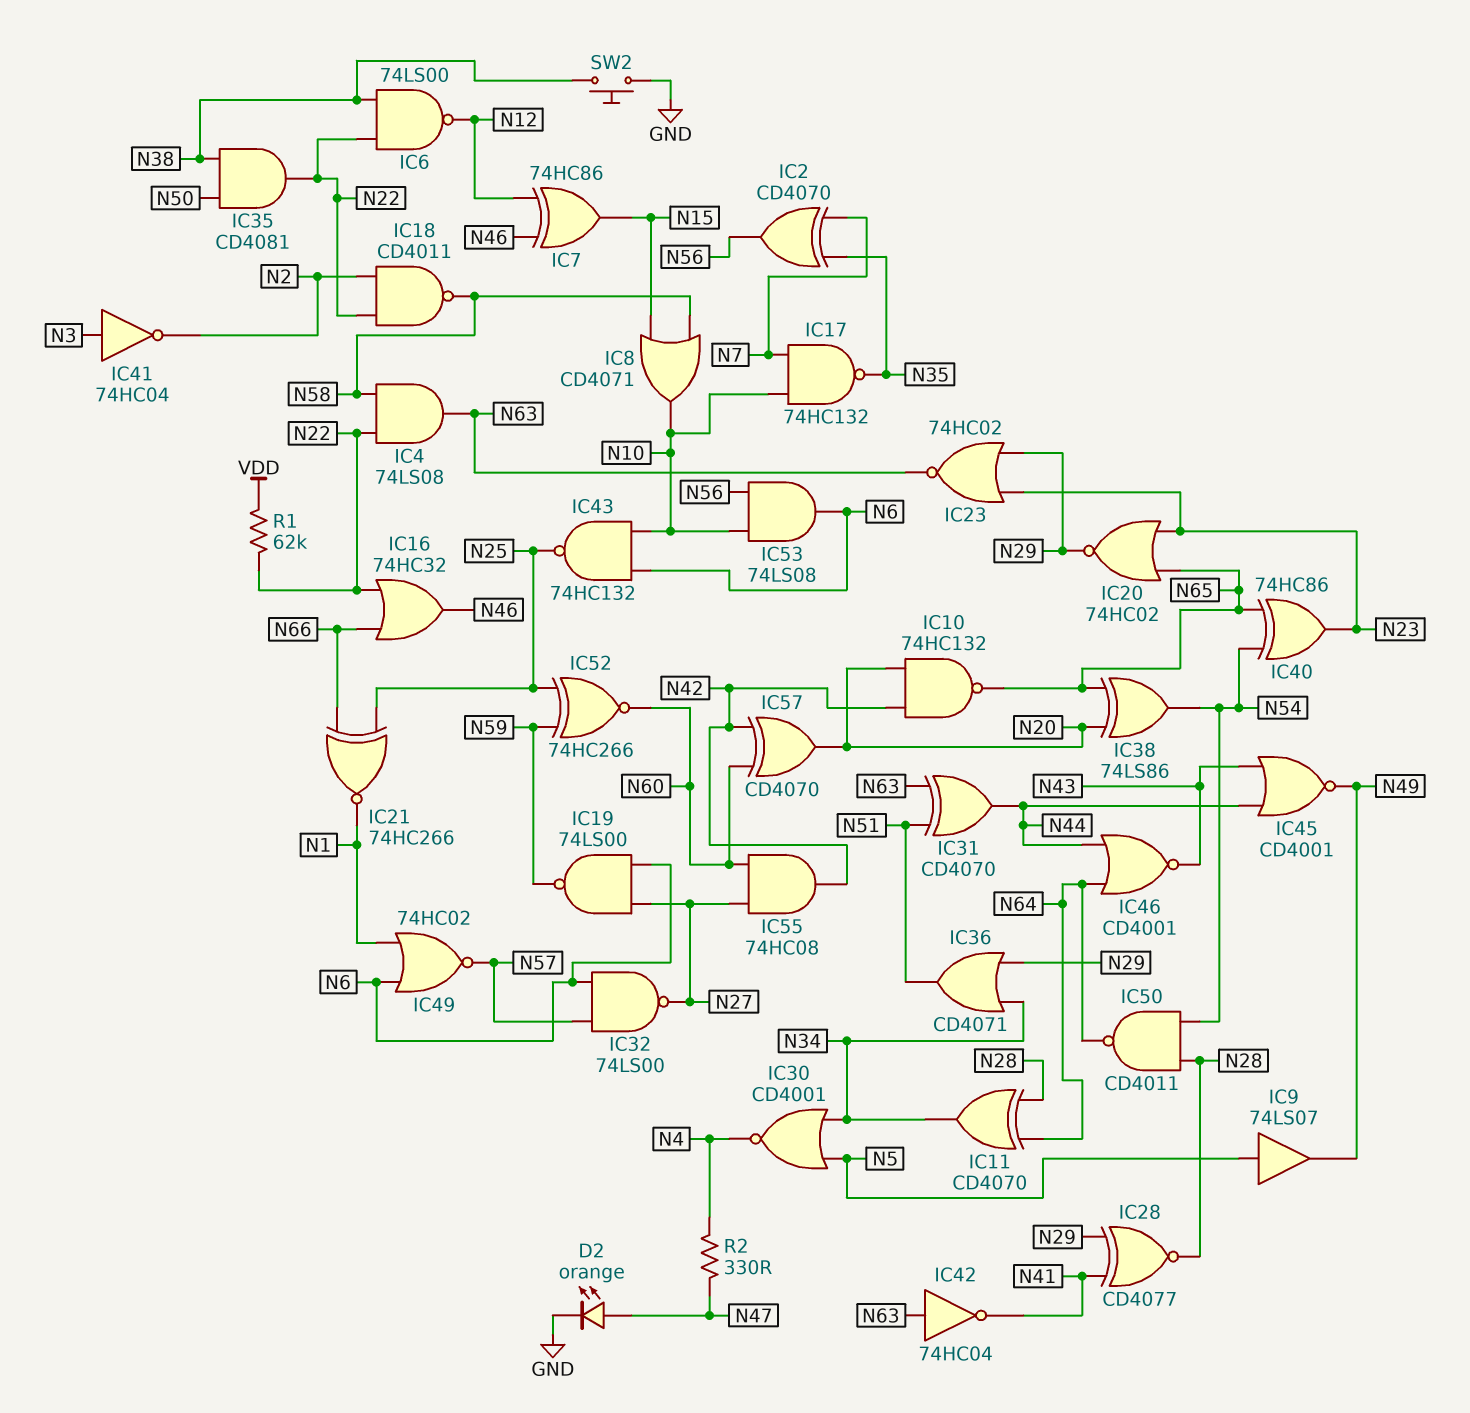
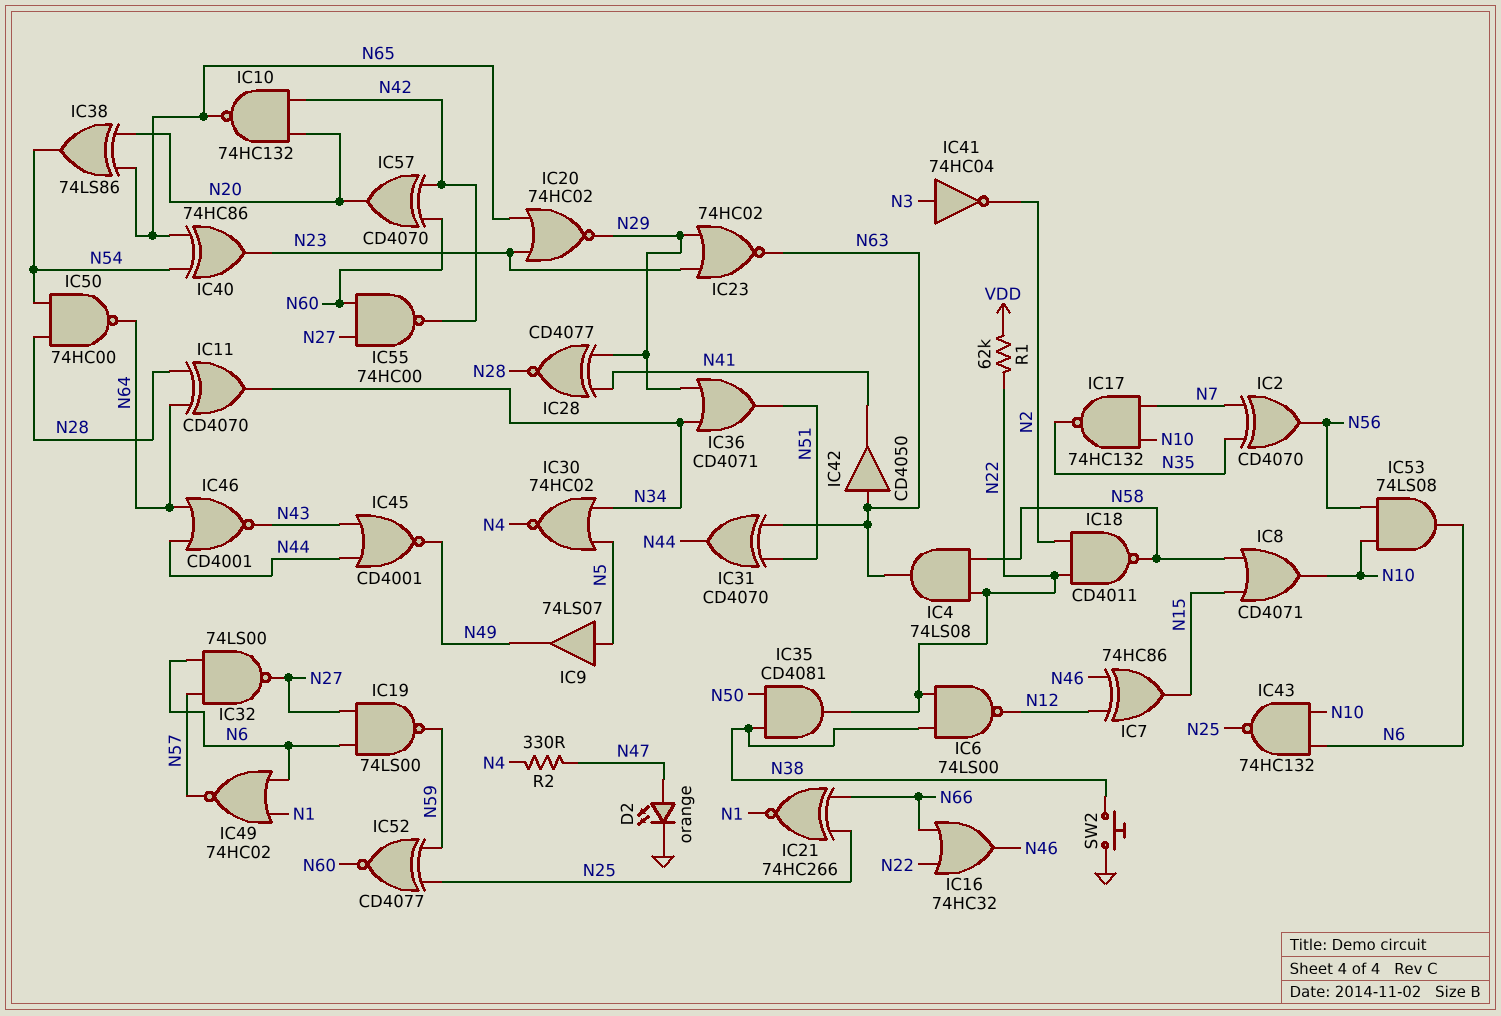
IC30: NOR CD4001 (in N5, in N34, out N4) -> NOR 74HC02 (in N5, in N34, out N4)
IC42: NOT 74HC04 (in N63, out N41) -> buffer CD4050 (in N63, out N41)
IC50: NAND CD4011 (in N28, in N54, out N64) -> NAND 74HC00 (in N28, in N54, out N64)
IC52: XNOR 74HC266 (in N25, in N59, out N60) -> XNOR CD4077 (in N25, in N59, out N60)
IC55: AND 74HC08 (in N27, in N60, out N42) -> NAND 74HC00 (in N27, in N60, out N42)

